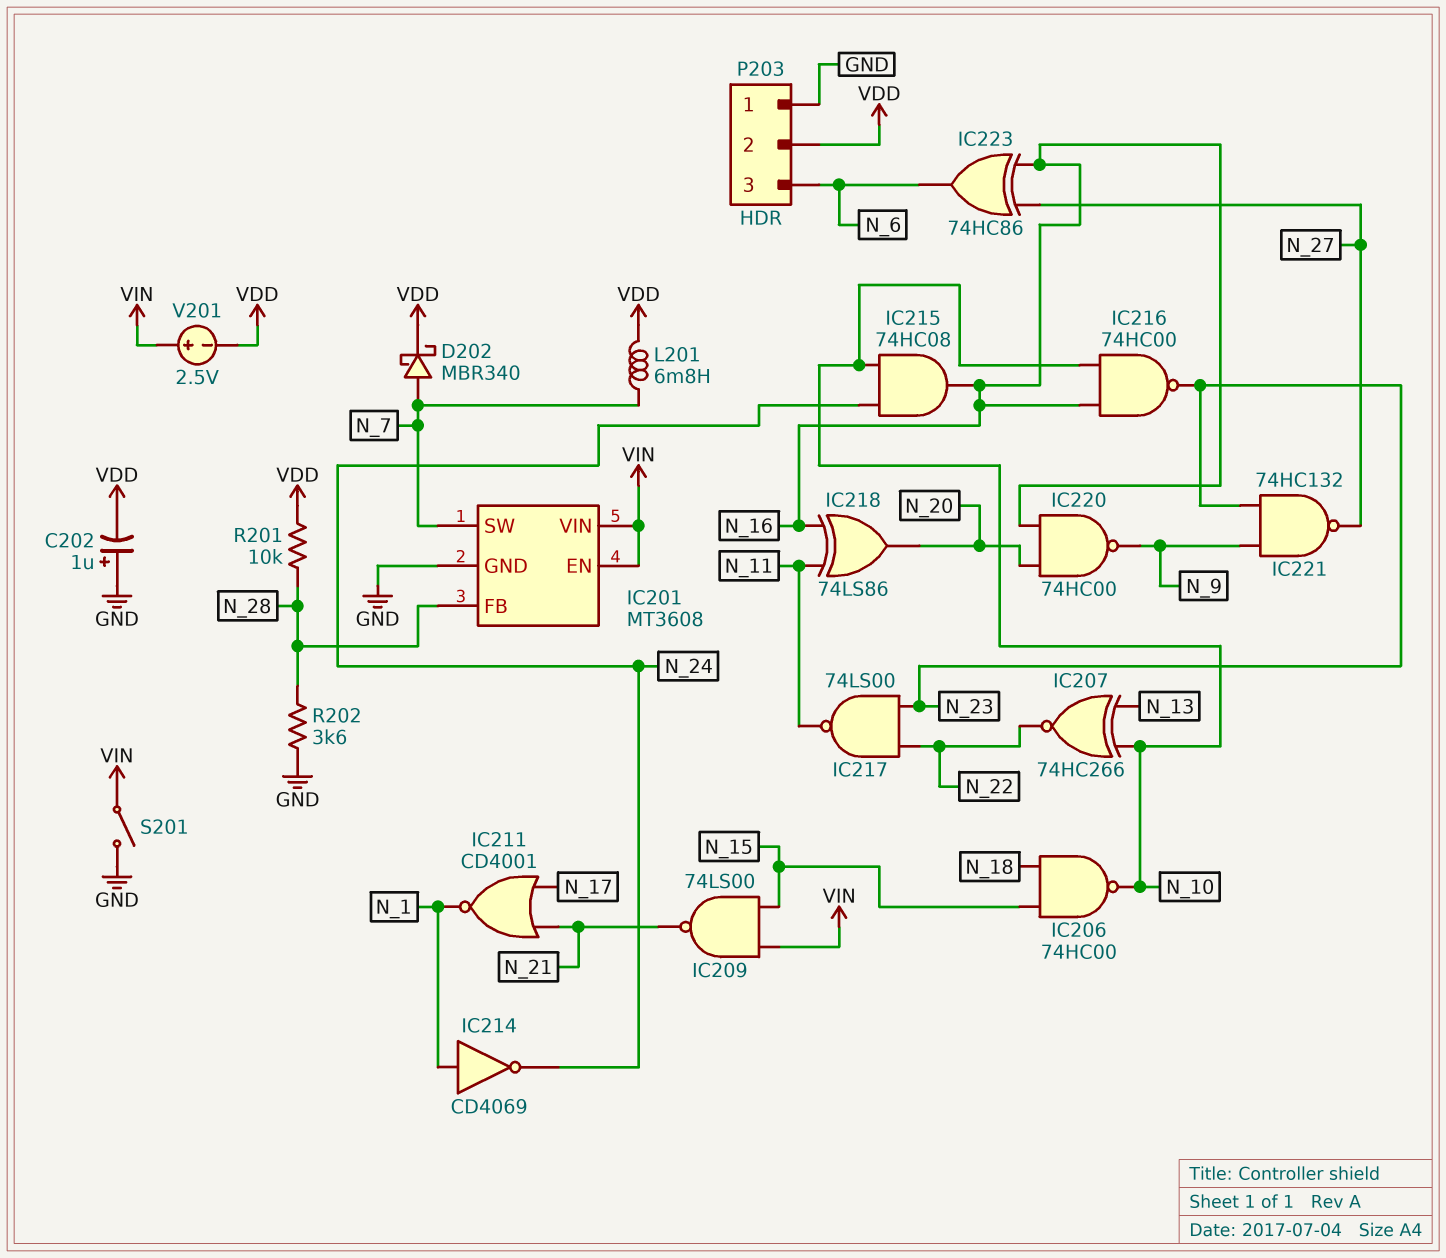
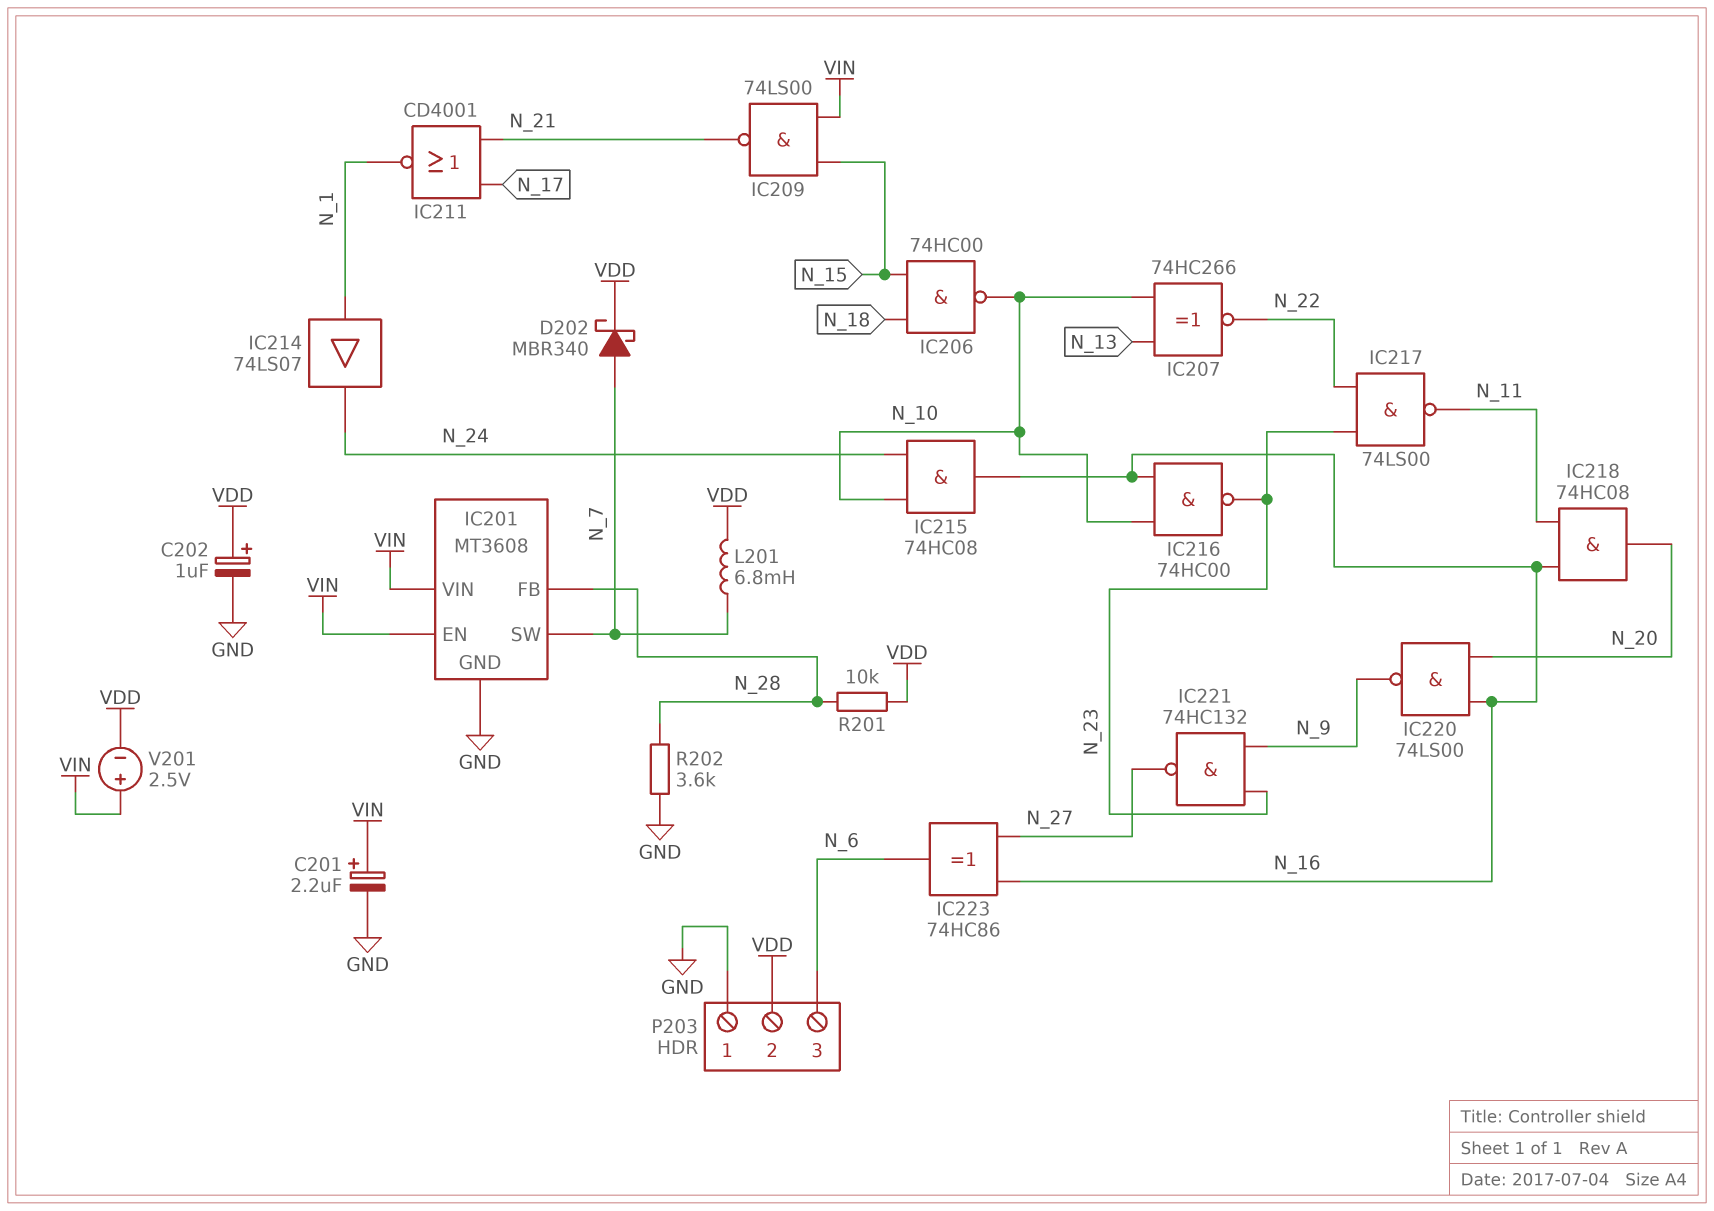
C201: none -> 2.2uF (plus VIN, minus GND)
C202: 1uF (plus GND, minus VDD) -> 1uF (plus VDD, minus GND)
IC214: NOT CD4069 (in N_1, out N_24) -> buffer 74LS07 (in N_1, out N_24)
IC218: XOR 74LS86 (in N_11, in N_16, out N_20) -> AND 74HC08 (in N_11, in N_16, out N_20)
IC220: NAND 74HC00 (in N_16, in N_20, out N_9) -> NAND 74LS00 (in N_16, in N_20, out N_9)
S201: switch (GND, VIN) -> none

